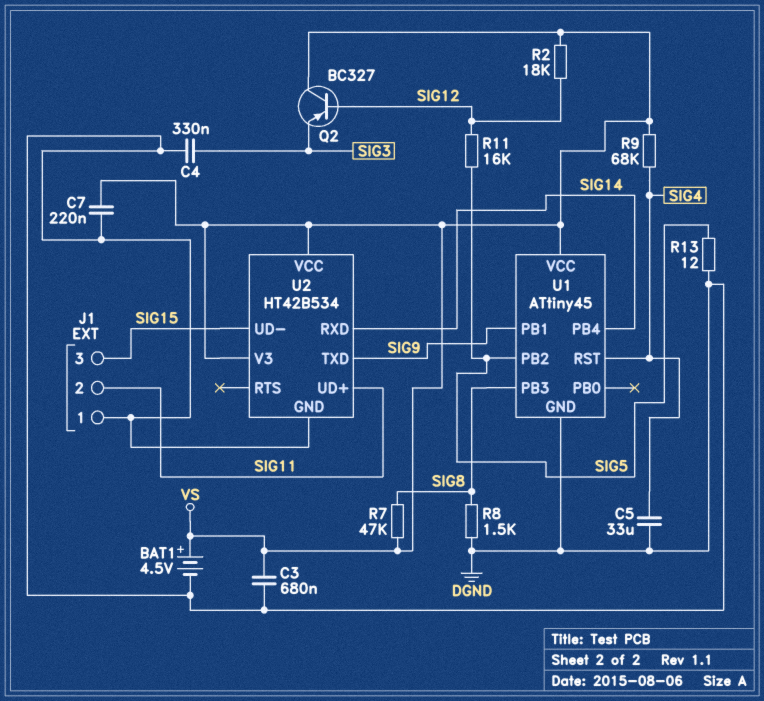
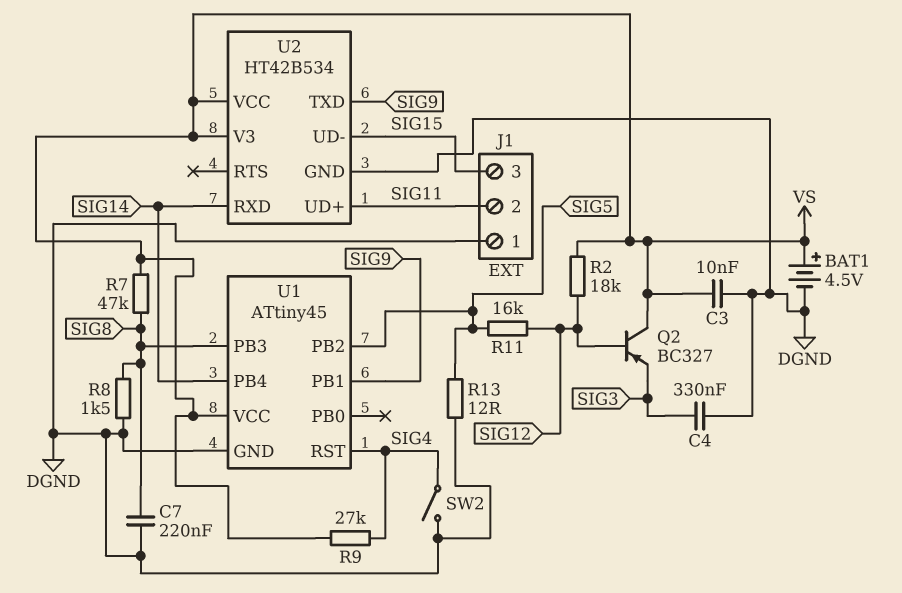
C3: 680nF (DGND, VS) -> 10nF (DGND, VS)
C5: 33uF (DGND, SIG4) -> none
C7: 220nF (DGND, VS) -> 220nF (DGND, SIG8)
R9: 68k (SIG4, VS) -> 27k (SIG4, VS)
SW2: none -> switch (DGND, SIG4)

